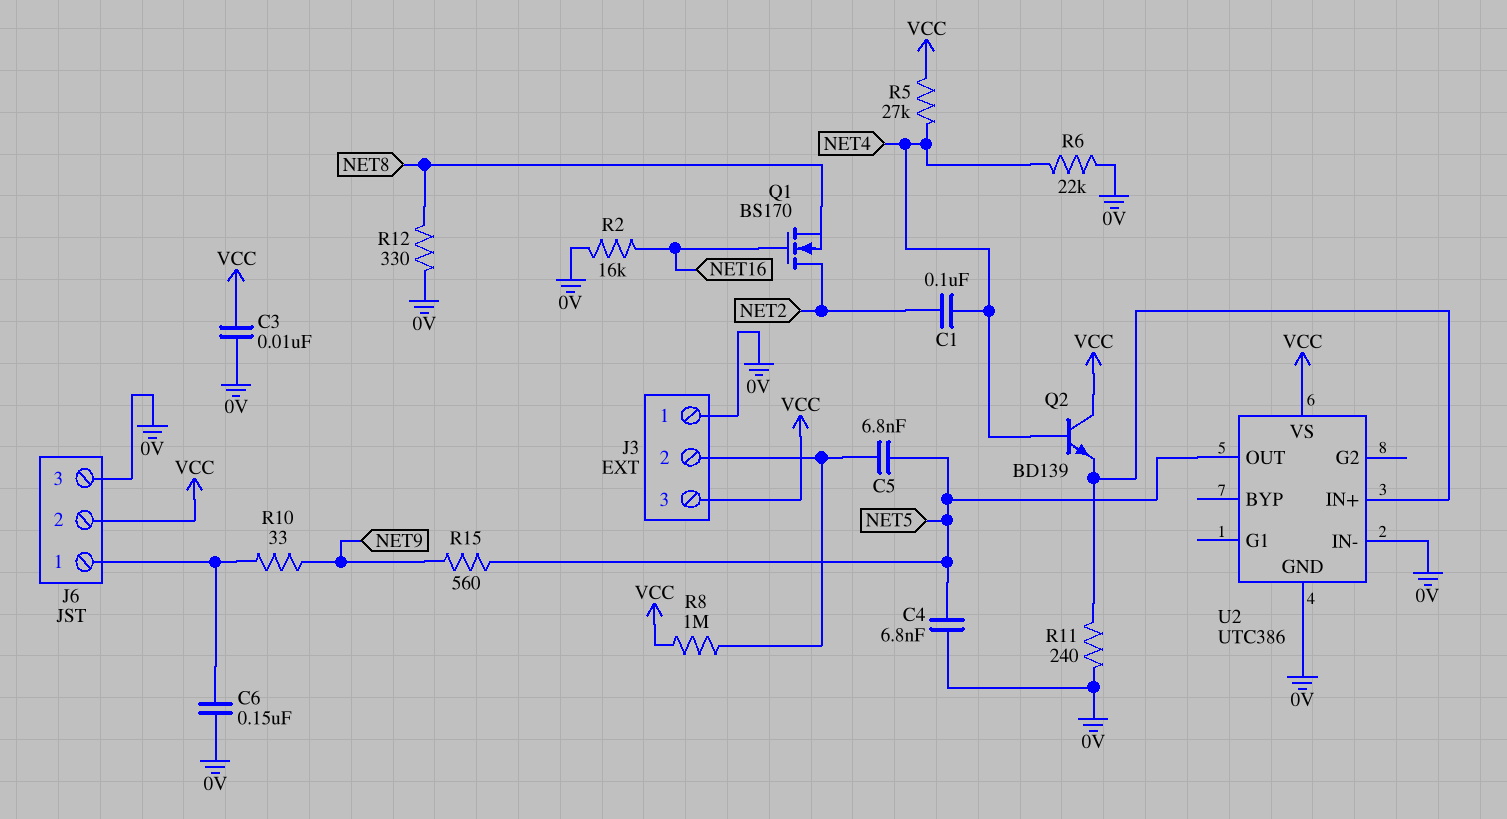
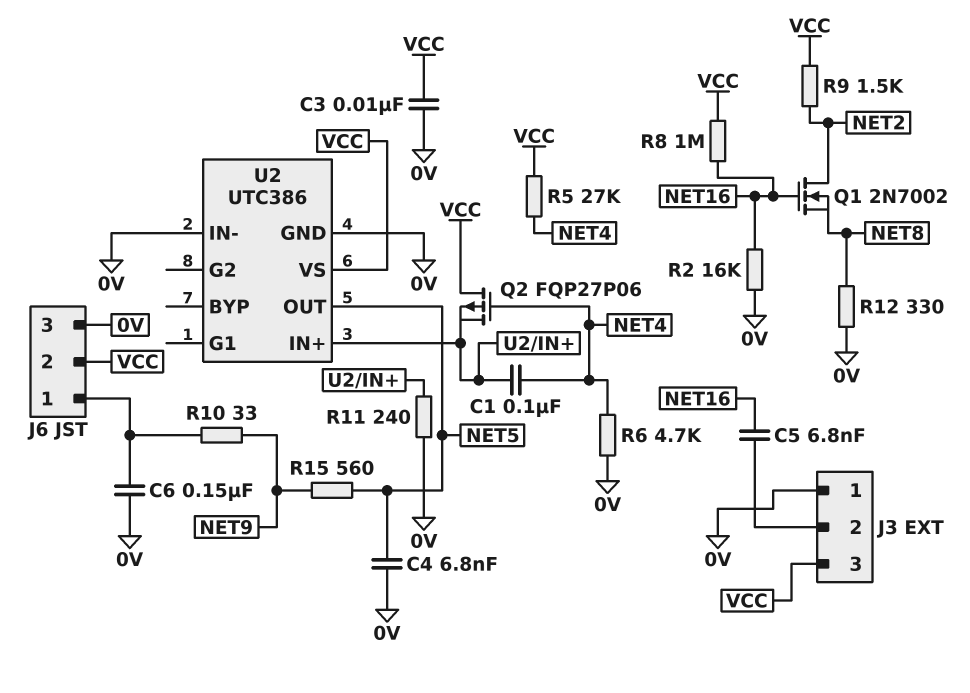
C1: 100nF (NET2, NET4) -> 100nF (NET4, U2/IN+)
C5: 6.8nF (J3/2, NET5) -> 6.8nF (J3/2, NET16)
Q1: NMOS BS170 (G NET16, D NET2, S NET8) -> NMOS 2N7002 (G NET16, D NET2, S NET8)
Q2: NPN BD139 (B NET4, C VCC, E U2/IN+) -> PMOS FQP27P06 (G NET4, D VCC, S U2/IN+)
R6: 22k (0V, NET4) -> 4.7k (0V, NET4)
R8: 1M (J3/2, VCC) -> 1M (NET16, VCC)
R9: none -> 1.5k (NET2, VCC)

